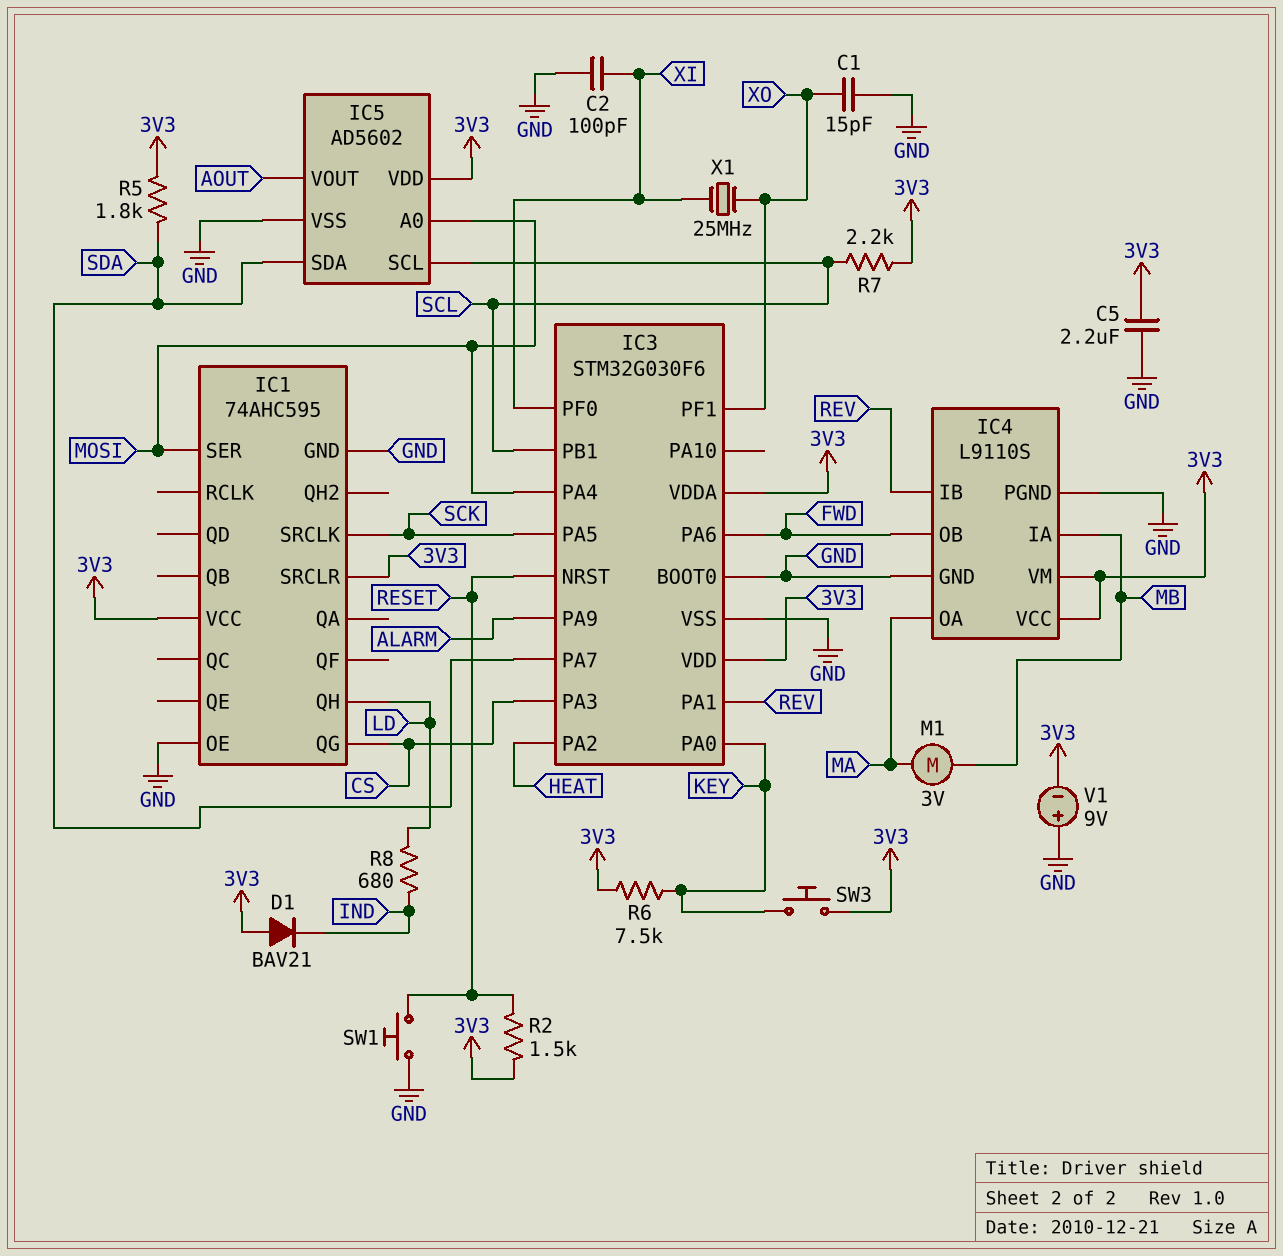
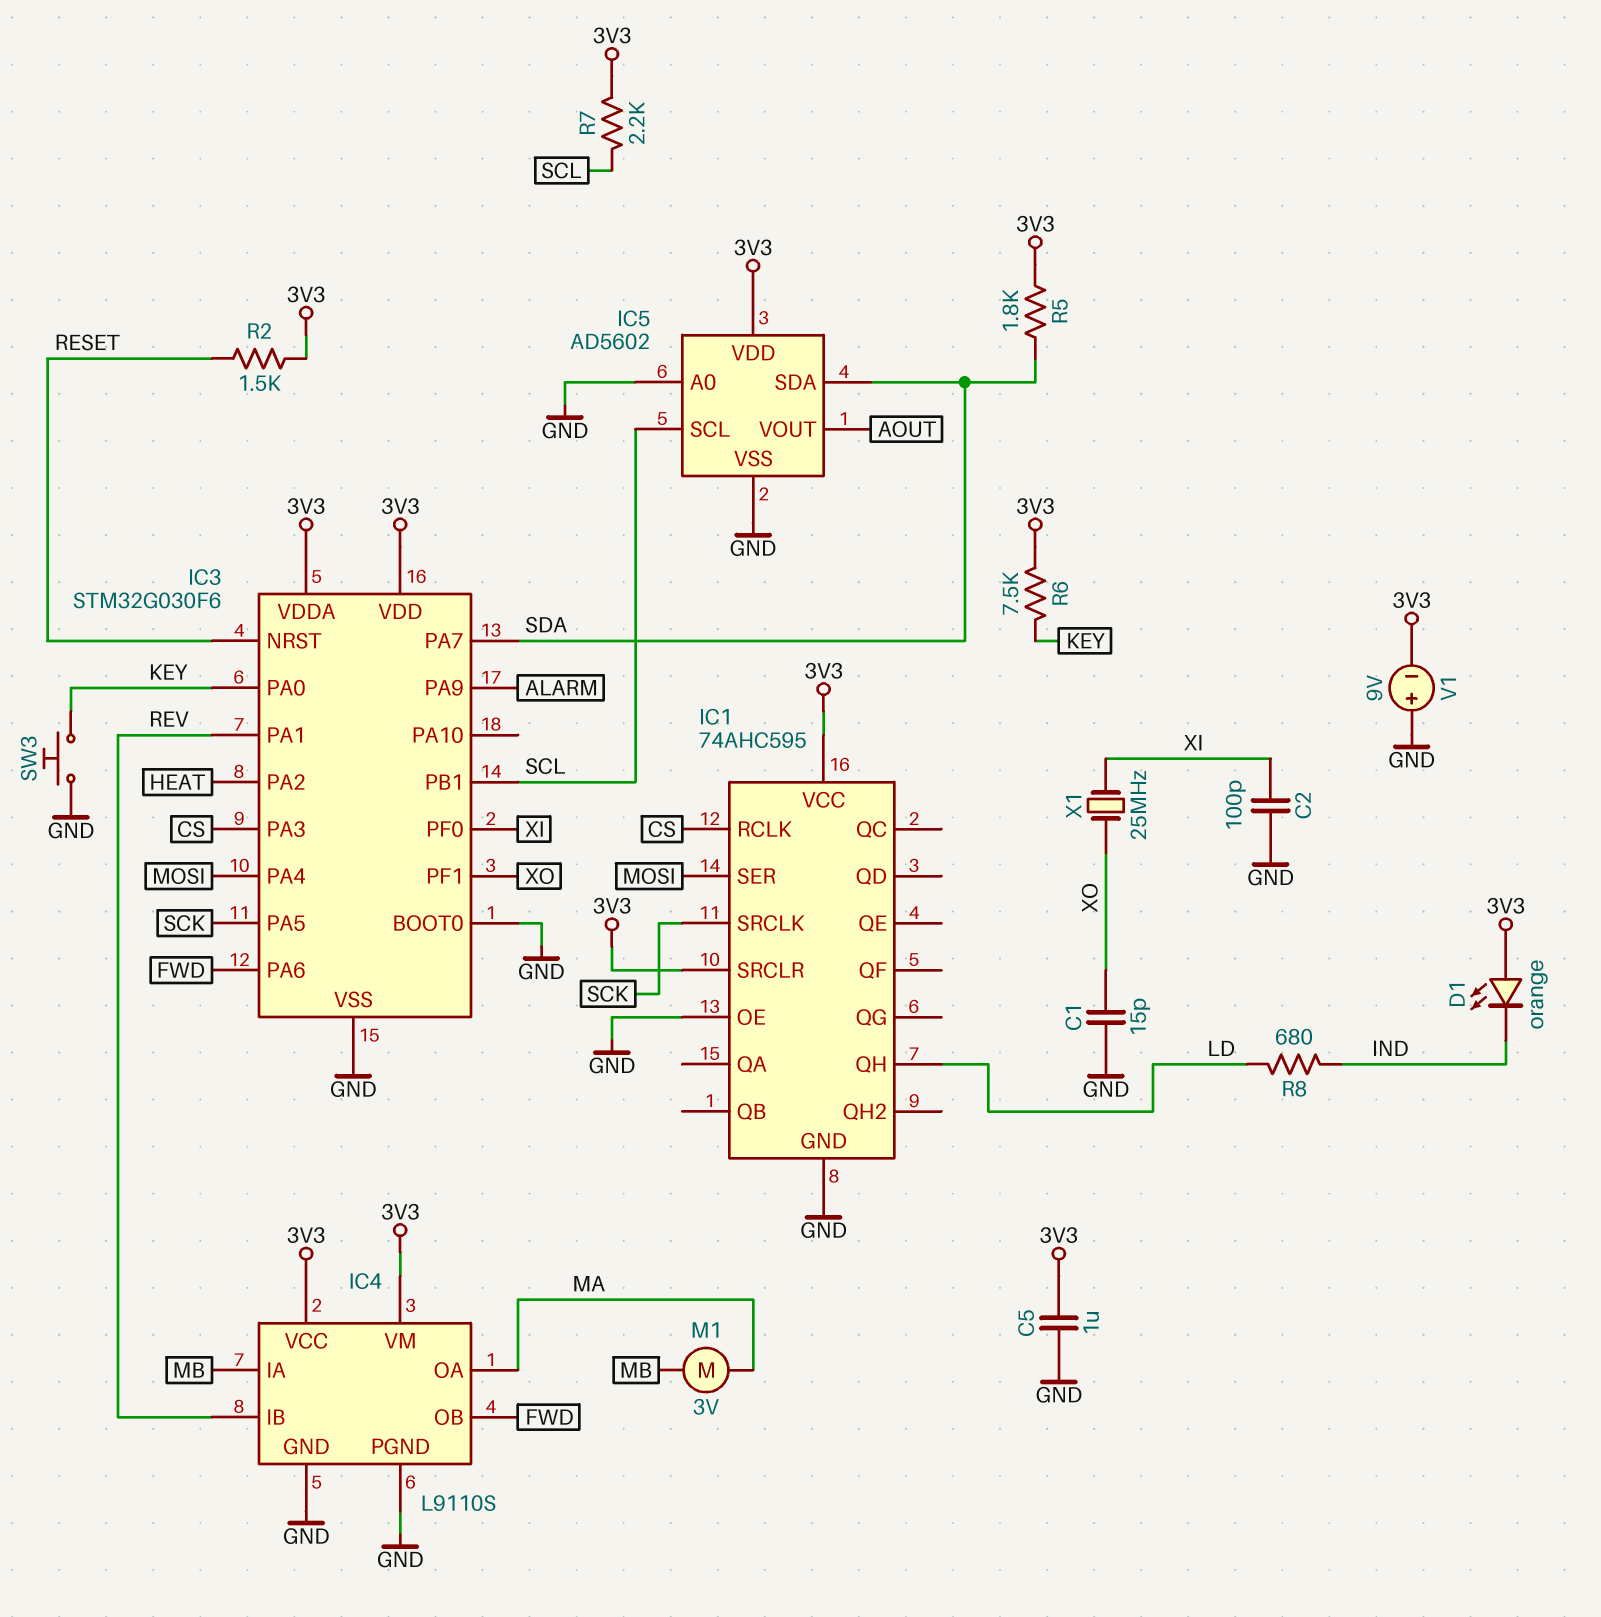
C5: 2.2uF (3V3, GND) -> 1uF (3V3, GND)
D1: diode BAV21 (A 3V3, K IND) -> LED orange (A 3V3, K IND)
IC1 pin QG: CS -> none
IC1 pin RCLK: none -> CS
IC5 pin A0: MOSI -> GND
SW1: button (GND, RESET) -> none
SW3: button (3V3, KEY) -> button (GND, KEY)

